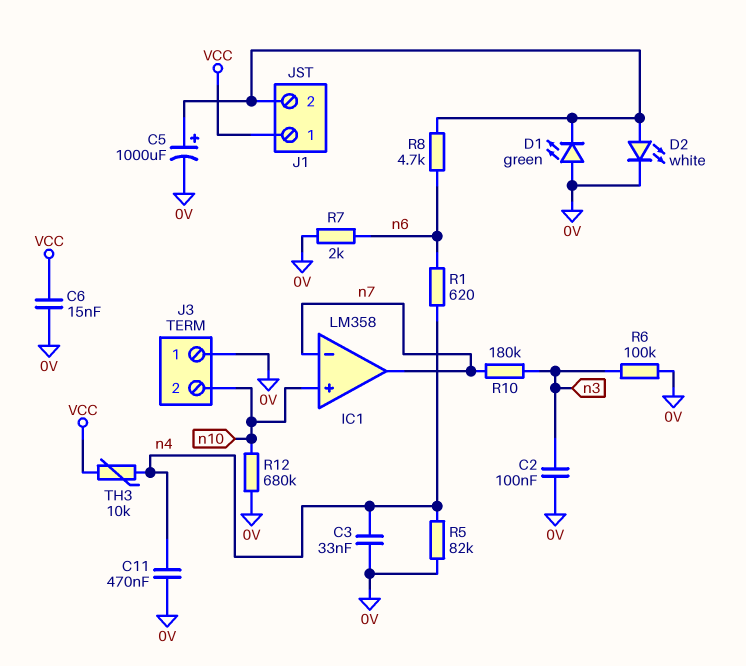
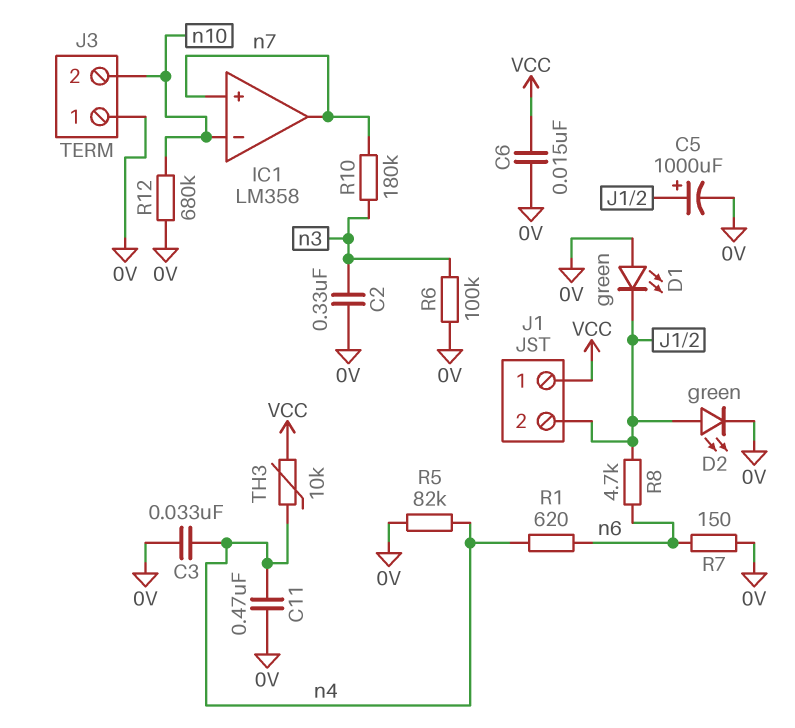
C2: 100nF (0V, n3) -> 330nF (0V, n3)
D2: LED white (A J1/2, K 0V) -> LED green (A J1/2, K 0V)
IC1 pin in+: n10 -> n7
IC1 pin in-: n7 -> n10
R7: 2k (0V, n6) -> 150 (0V, n6)

